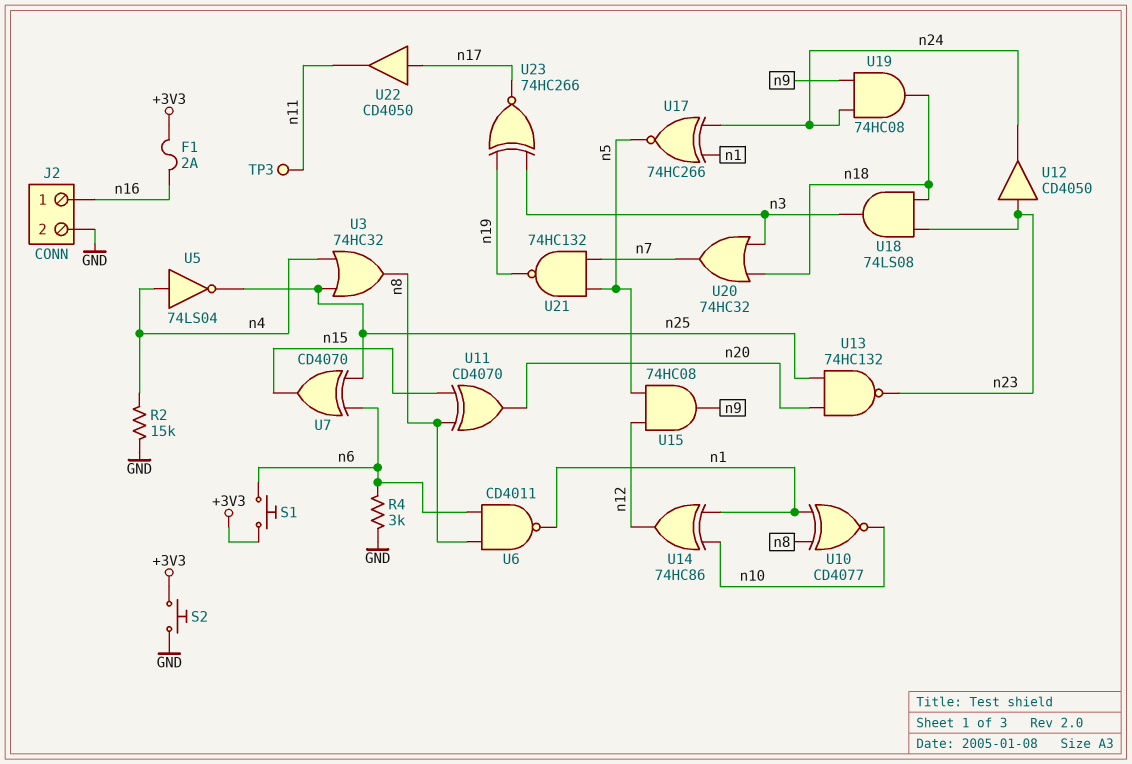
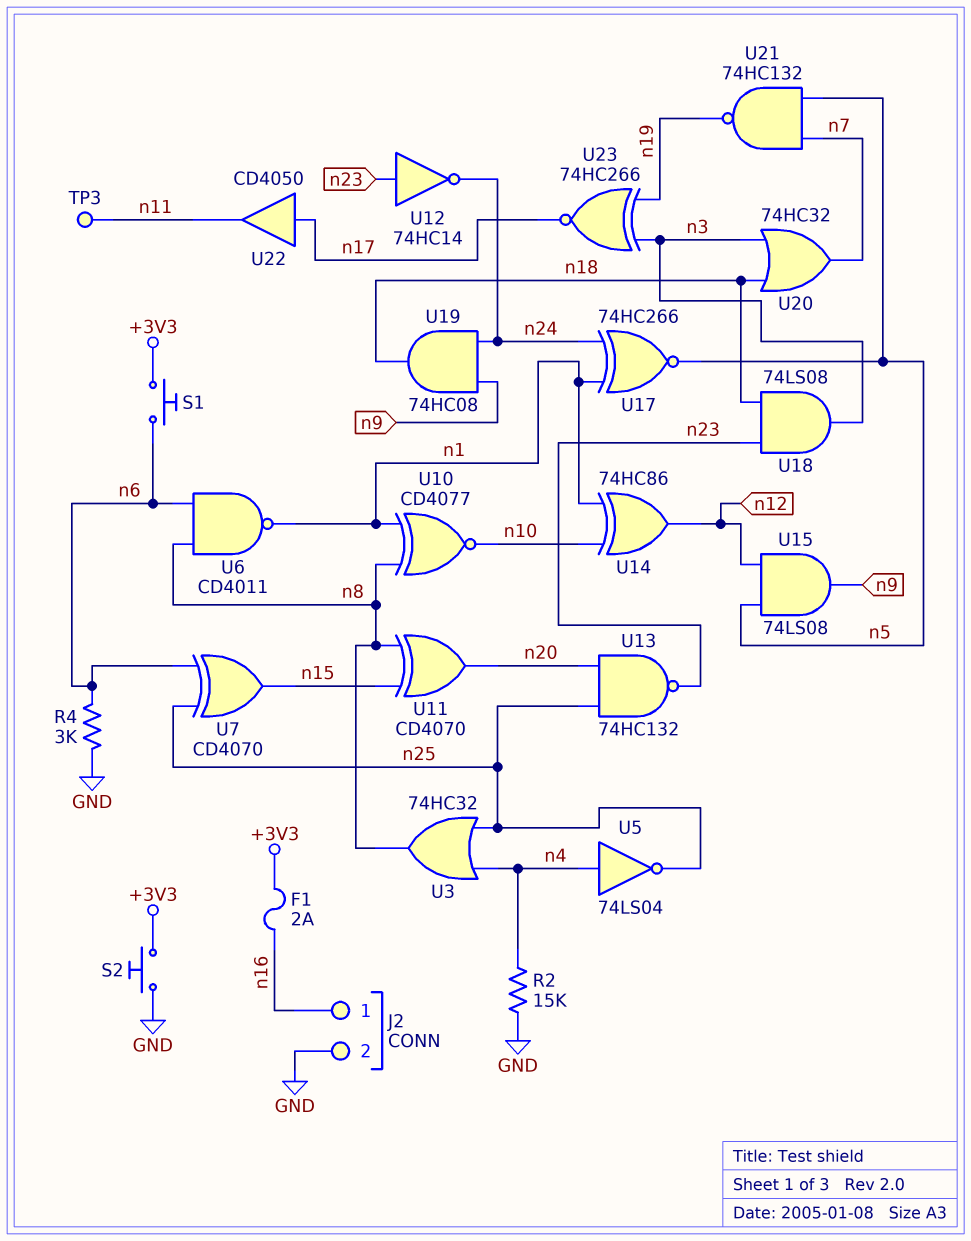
U12: buffer CD4050 (in n23, out n24) -> NOT 74HC14 (in n23, out n24)
U15: AND 74HC08 (in n5, in n12, out n9) -> AND 74LS08 (in n5, in n12, out n9)

